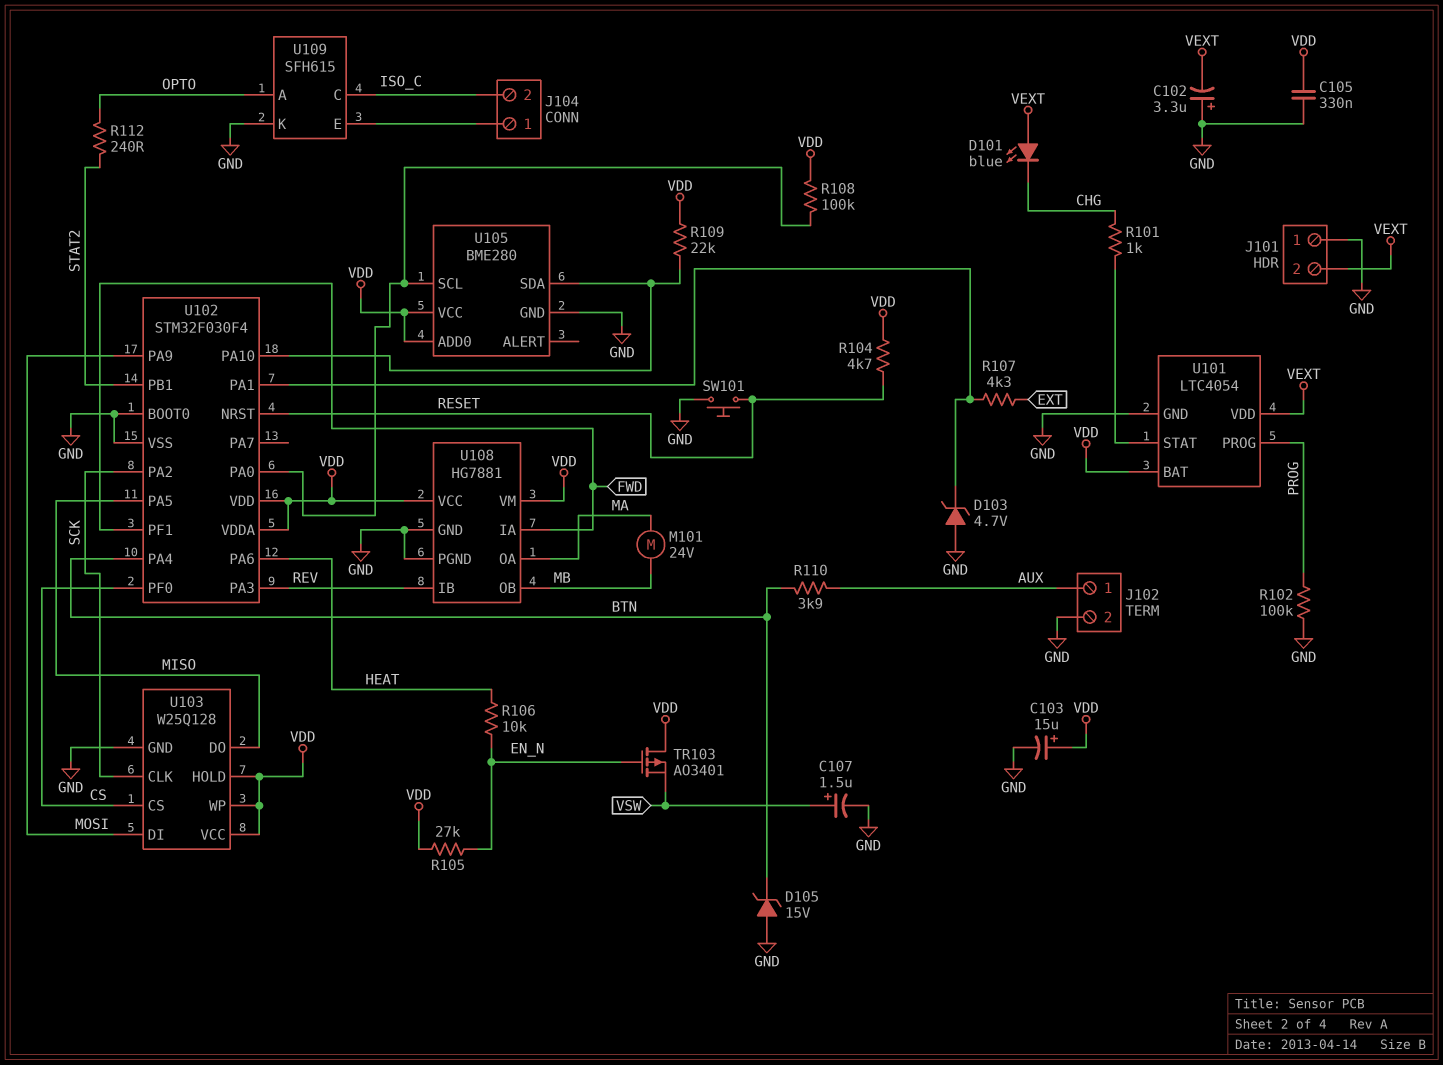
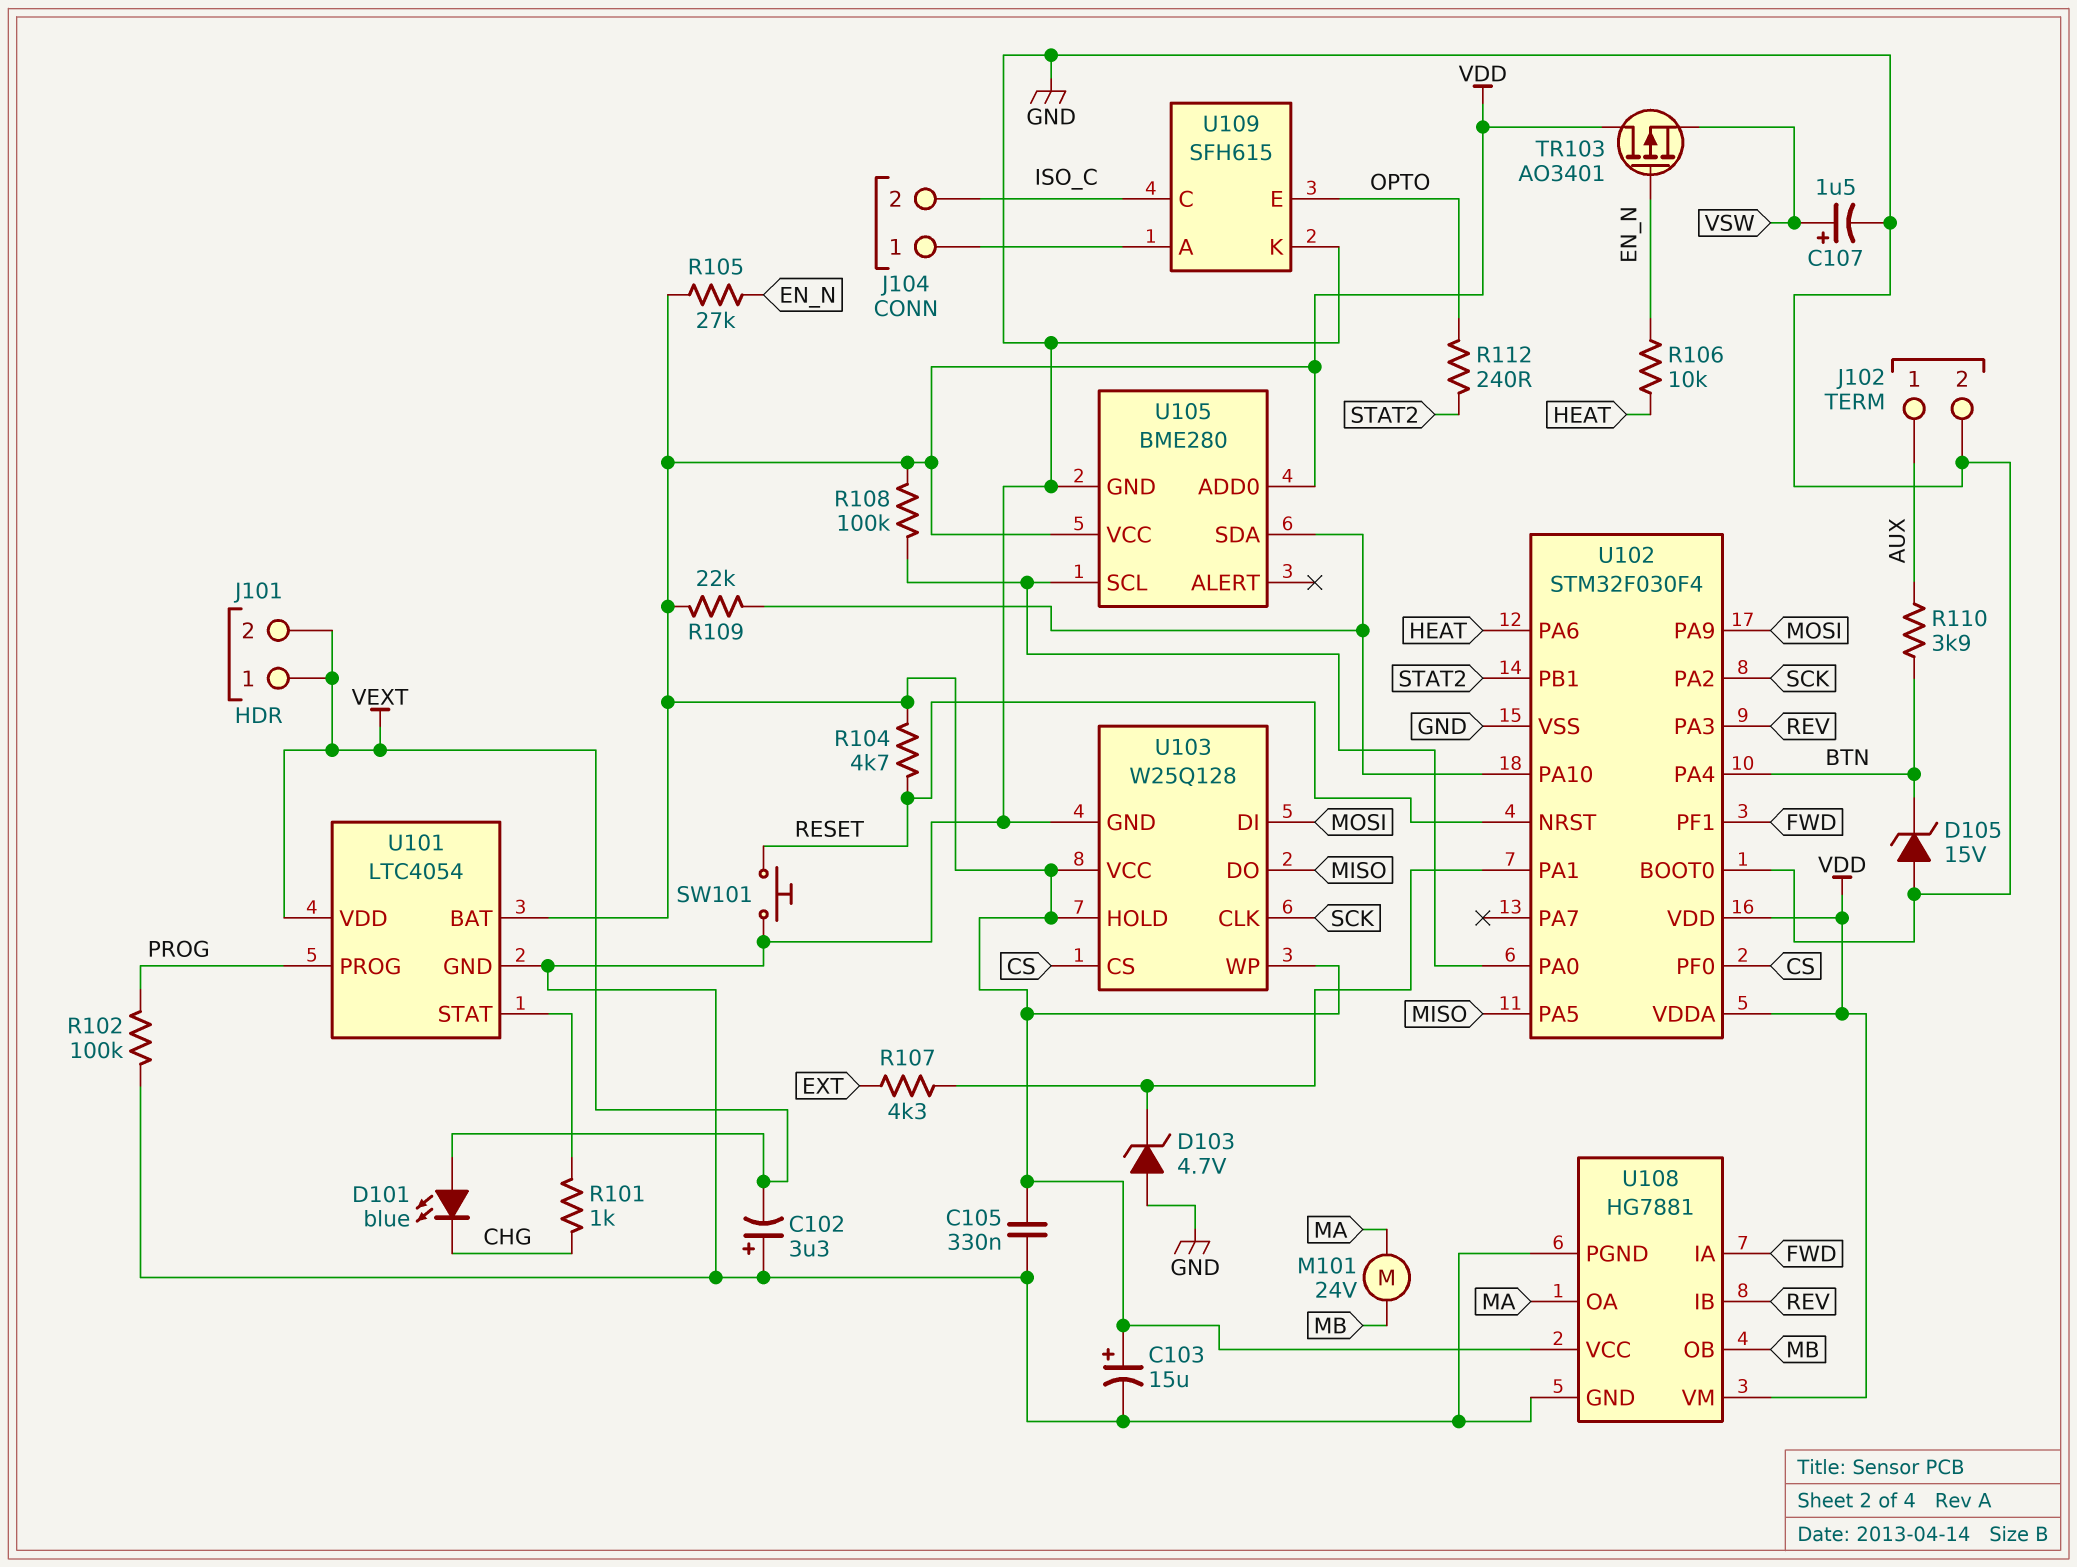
J101 pin 1: GND -> VEXT
U109 pin A: OPTO -> J104/1
U109 pin E: J104/1 -> OPTO

